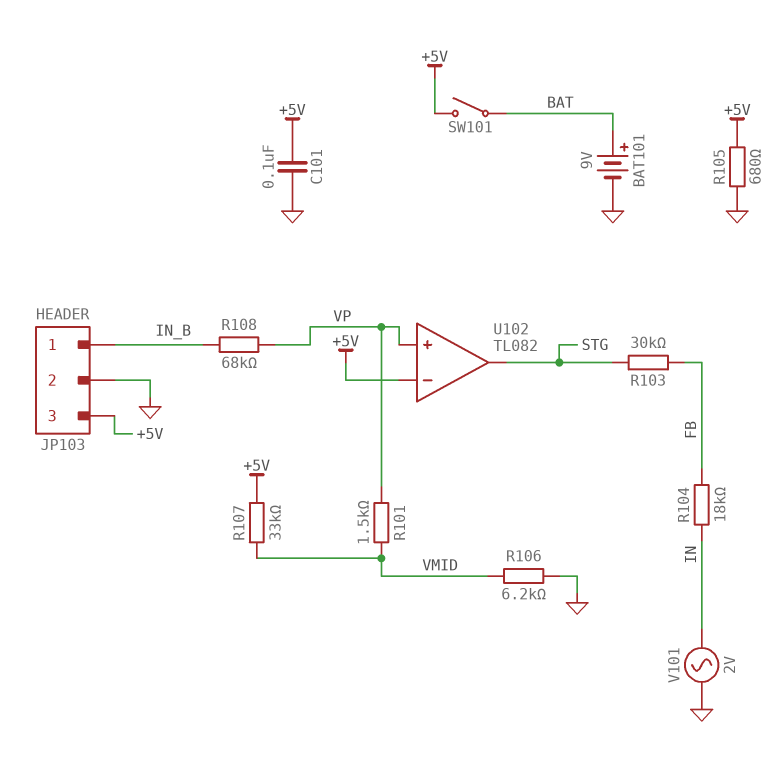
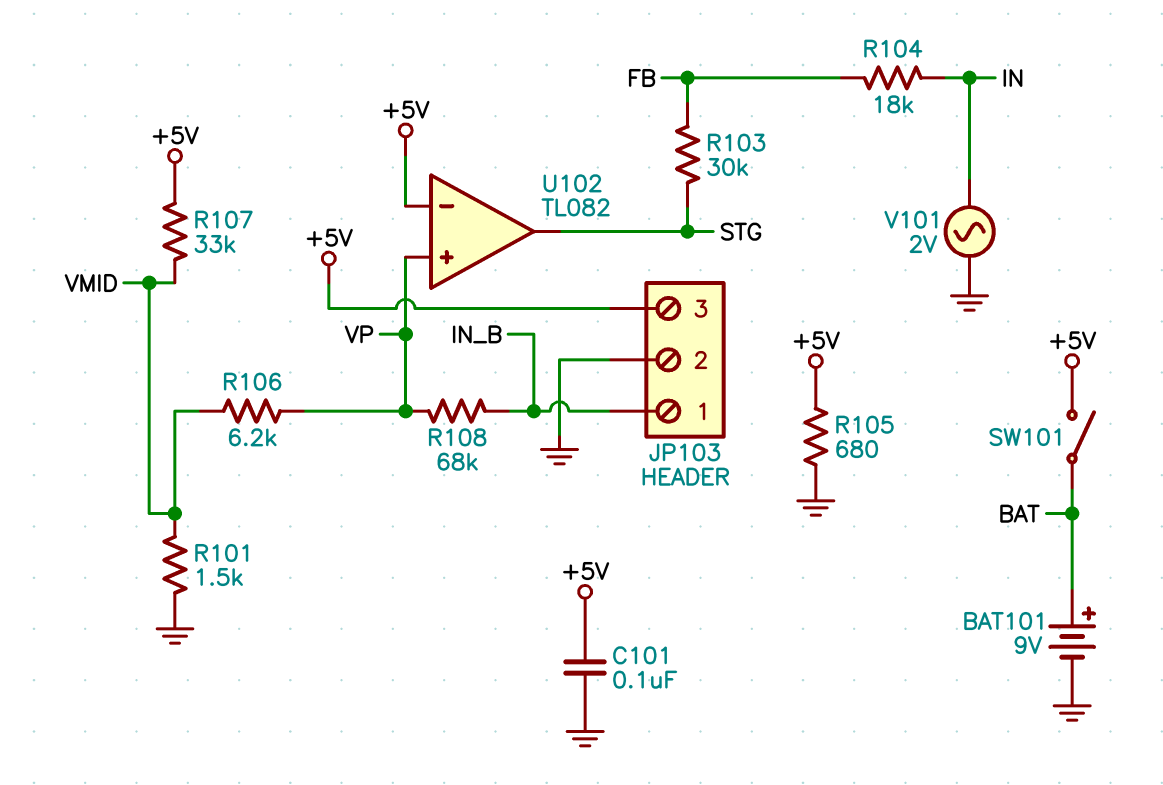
R101: 1.5k (VMID, VP) -> 1.5k (GND, VMID)
R106: 6.2k (GND, VMID) -> 6.2k (VMID, VP)

